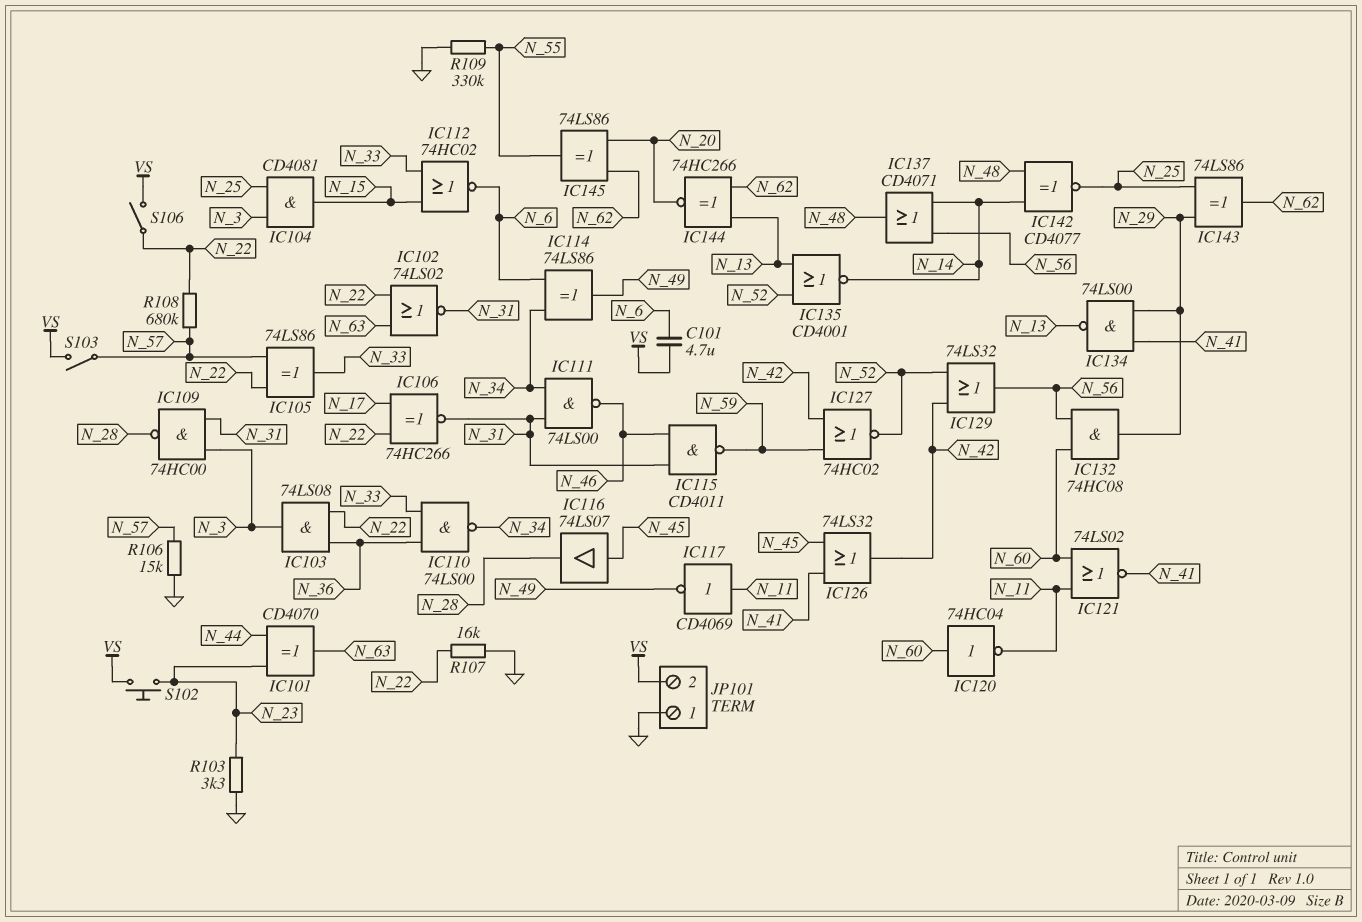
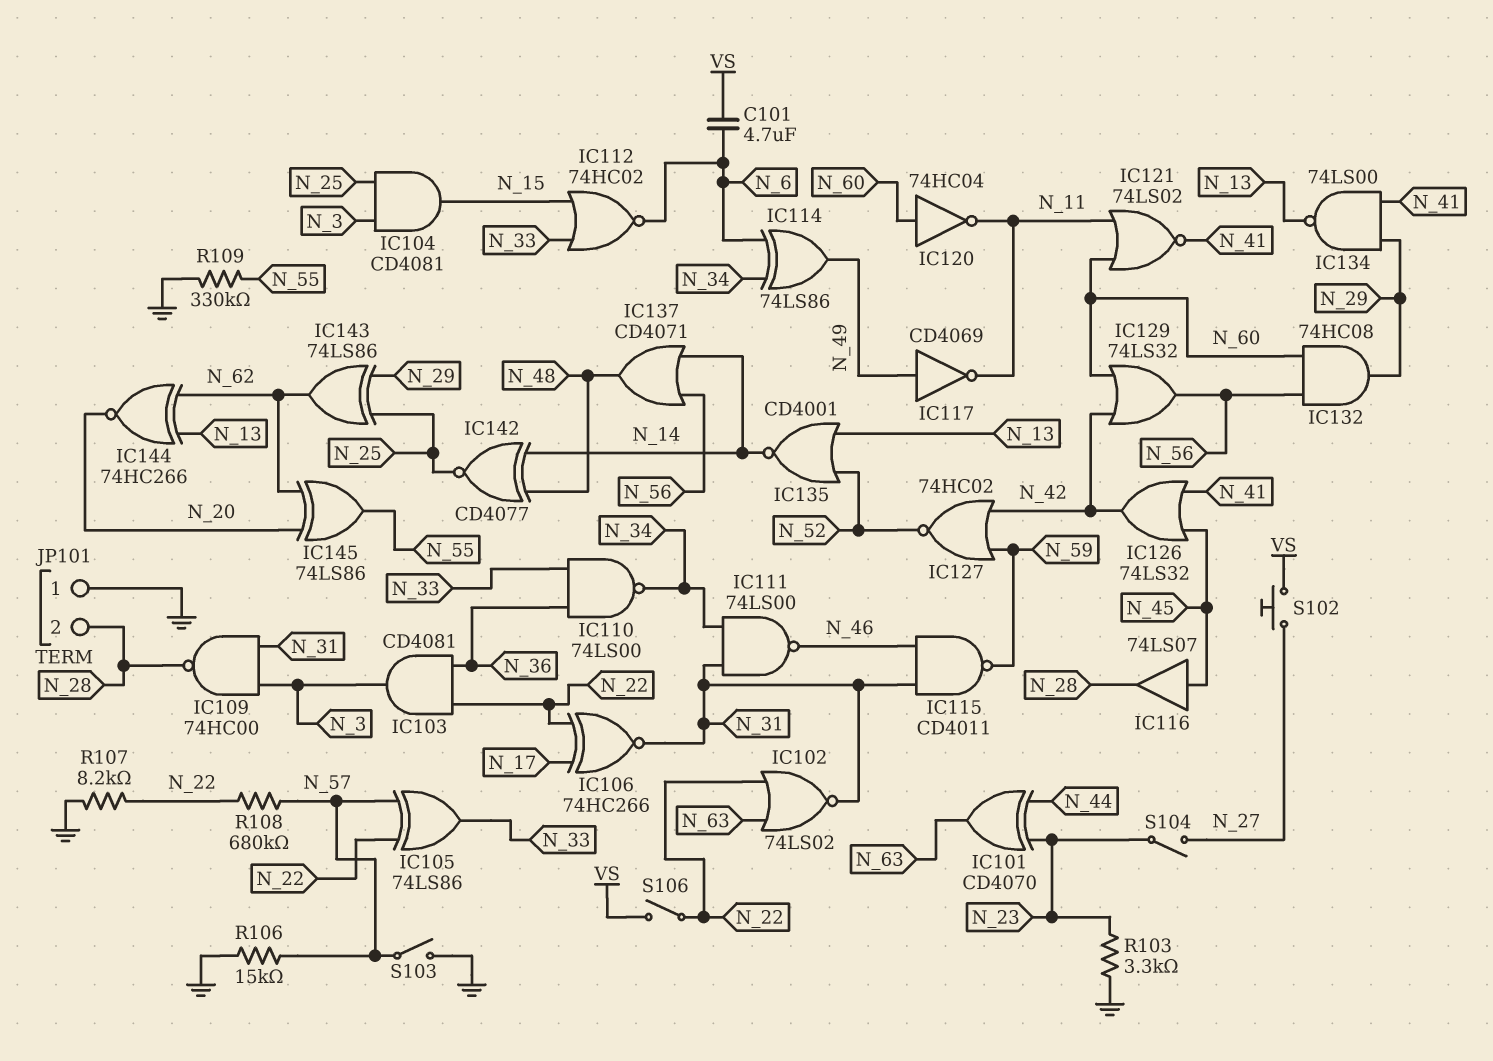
IC103: AND 74LS08 (in N_22, in N_36, out N_3) -> AND CD4081 (in N_22, in N_36, out N_3)
IC117: NOT CD4069 (in N_11, out N_49) -> NOT CD4069 (in N_49, out N_11)
IC129: OR 74LS32 (in N_42, in N_52, out N_56) -> OR 74LS32 (in N_42, in N_60, out N_56)
JP101 pin 2: VS -> N_28
R107: 16k (GND, N_22) -> 8.2k (GND, N_22)
S102: button (N_23, VS) -> button (N_27, VS)
S103: switch (N_57, VS) -> switch (GND, N_57)
S104: none -> switch (N_23, N_27)

